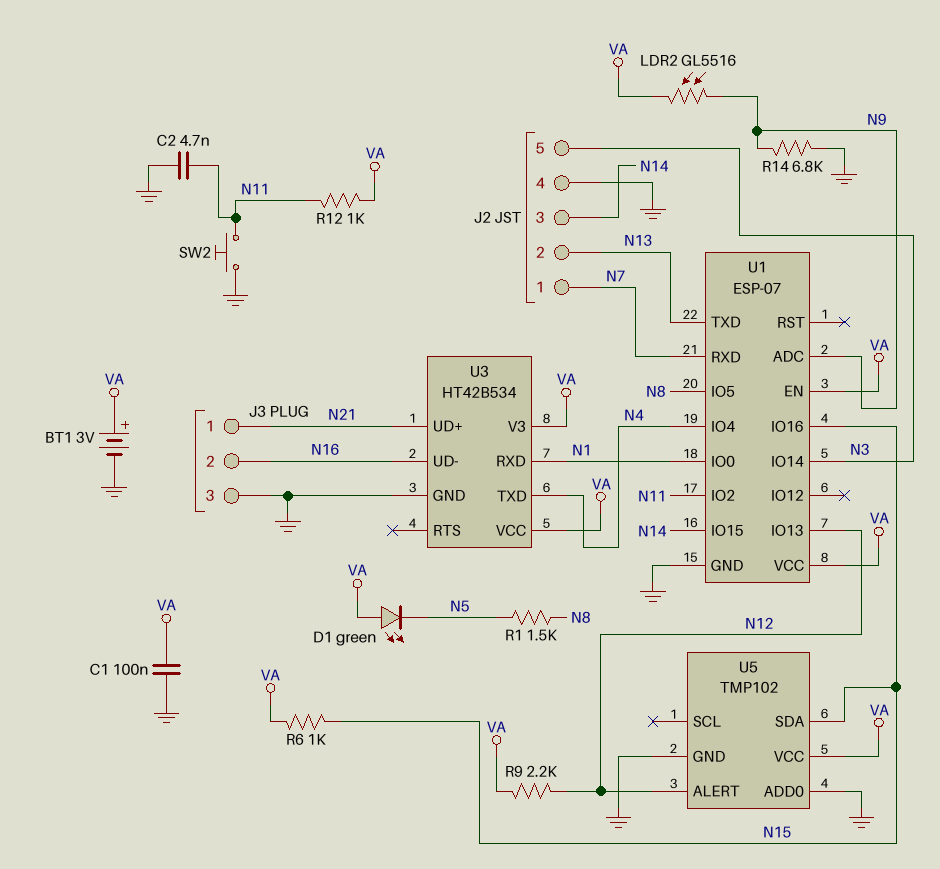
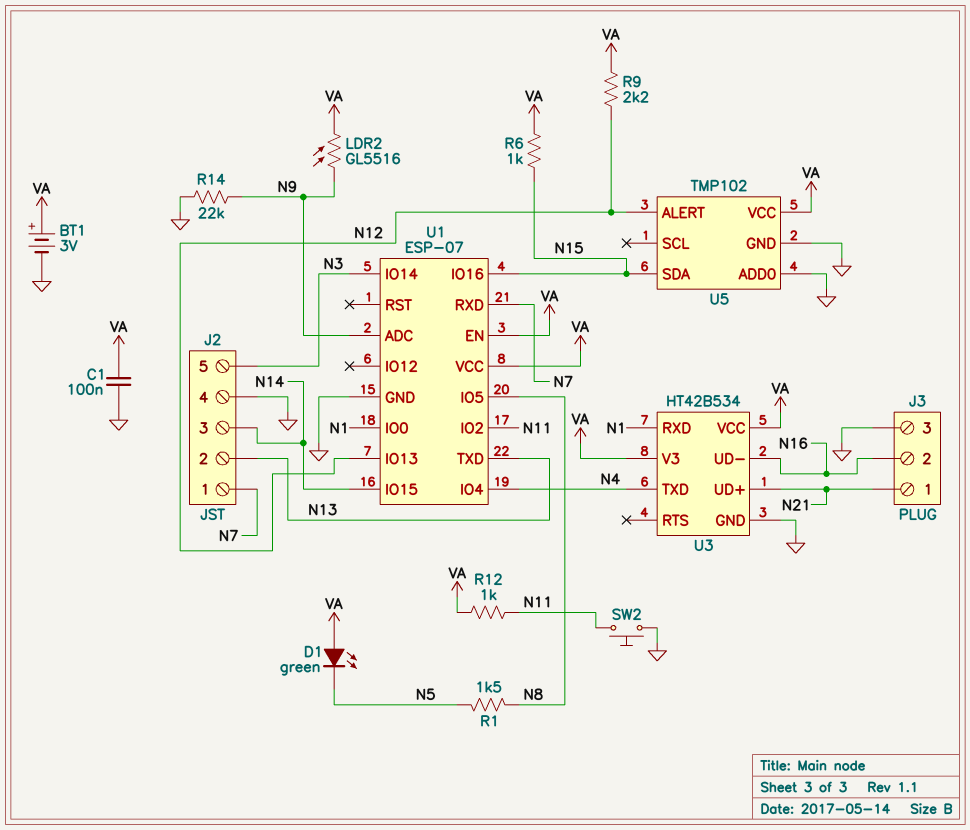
C2: 4.7nF (GND, N11) -> none
R14: 6.8k (GND, N9) -> 22k (GND, N9)

